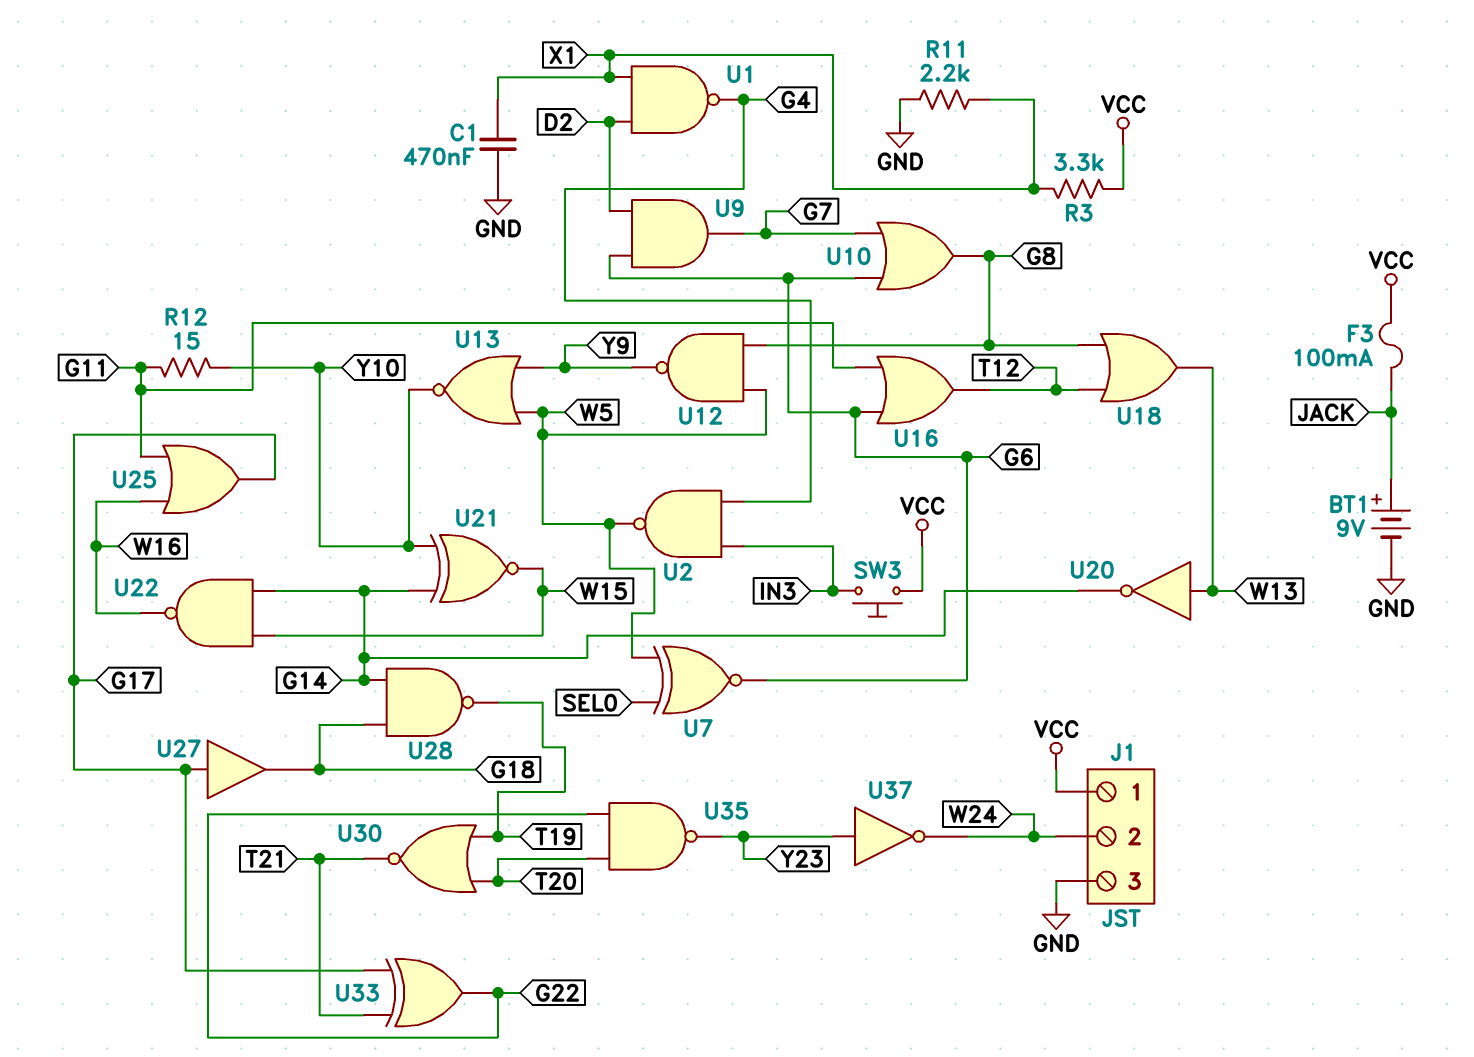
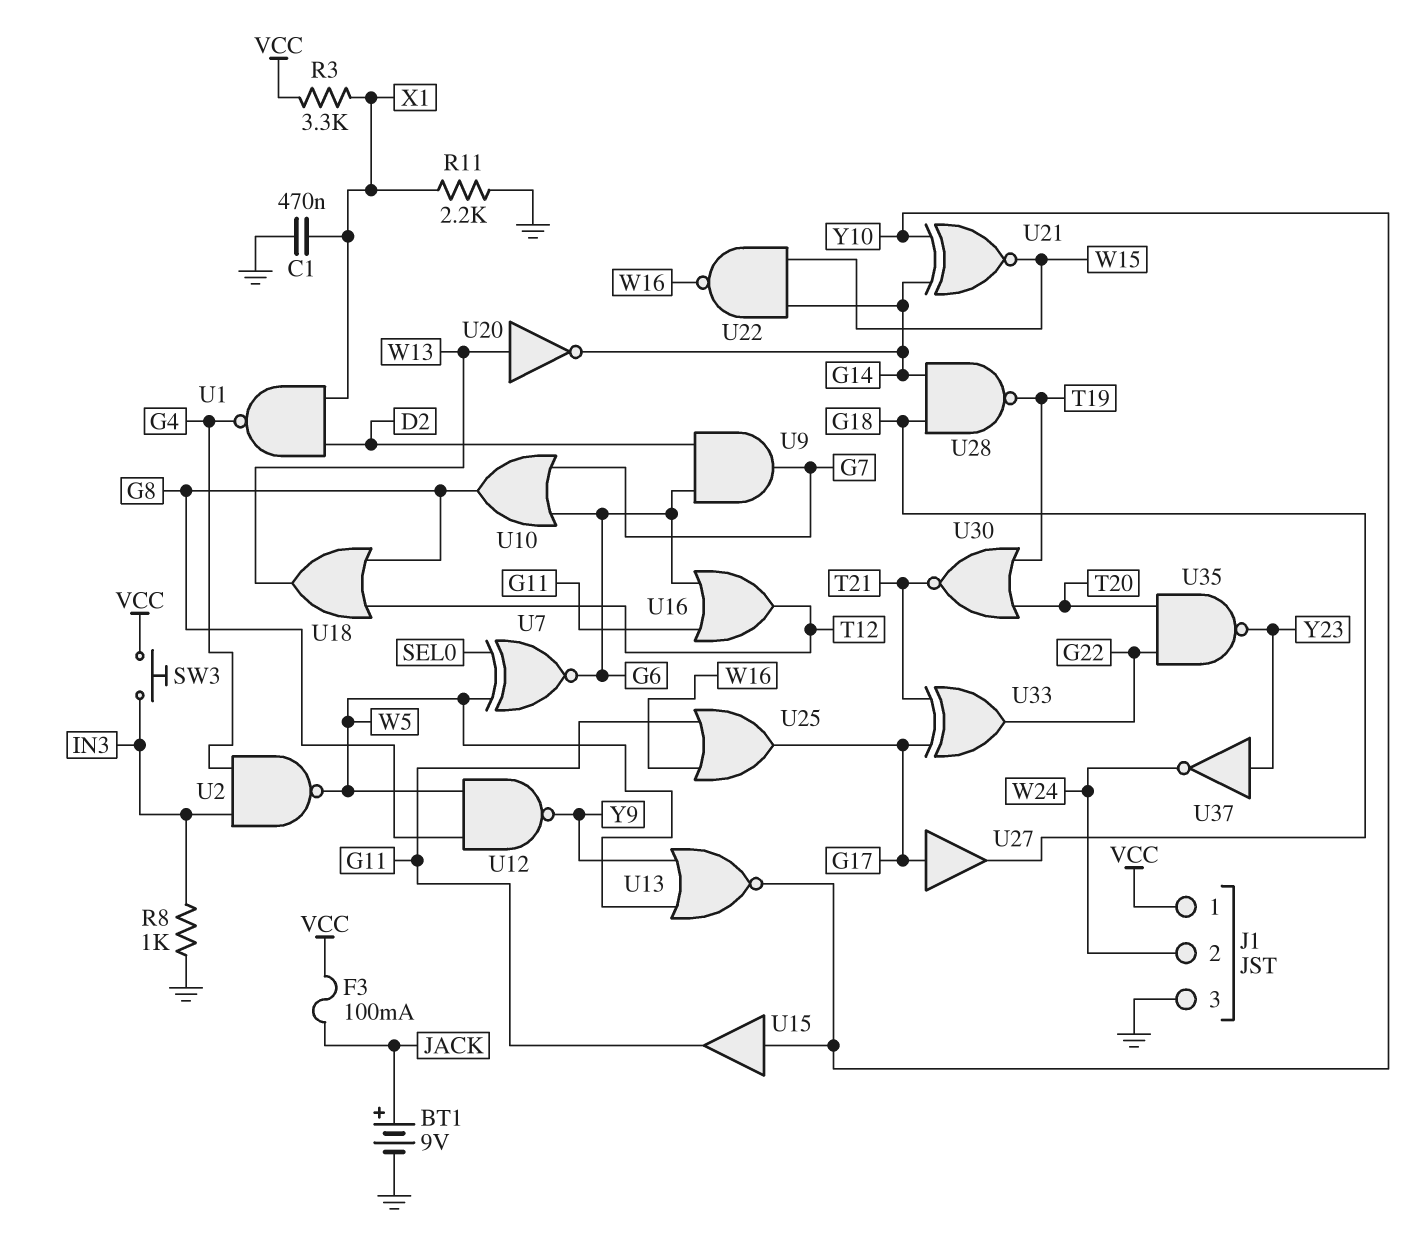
R8: none -> 1k (GND, IN3)
R12: 15 (G11, Y10) -> none
U15: none -> buffer (in Y10, out G11)

